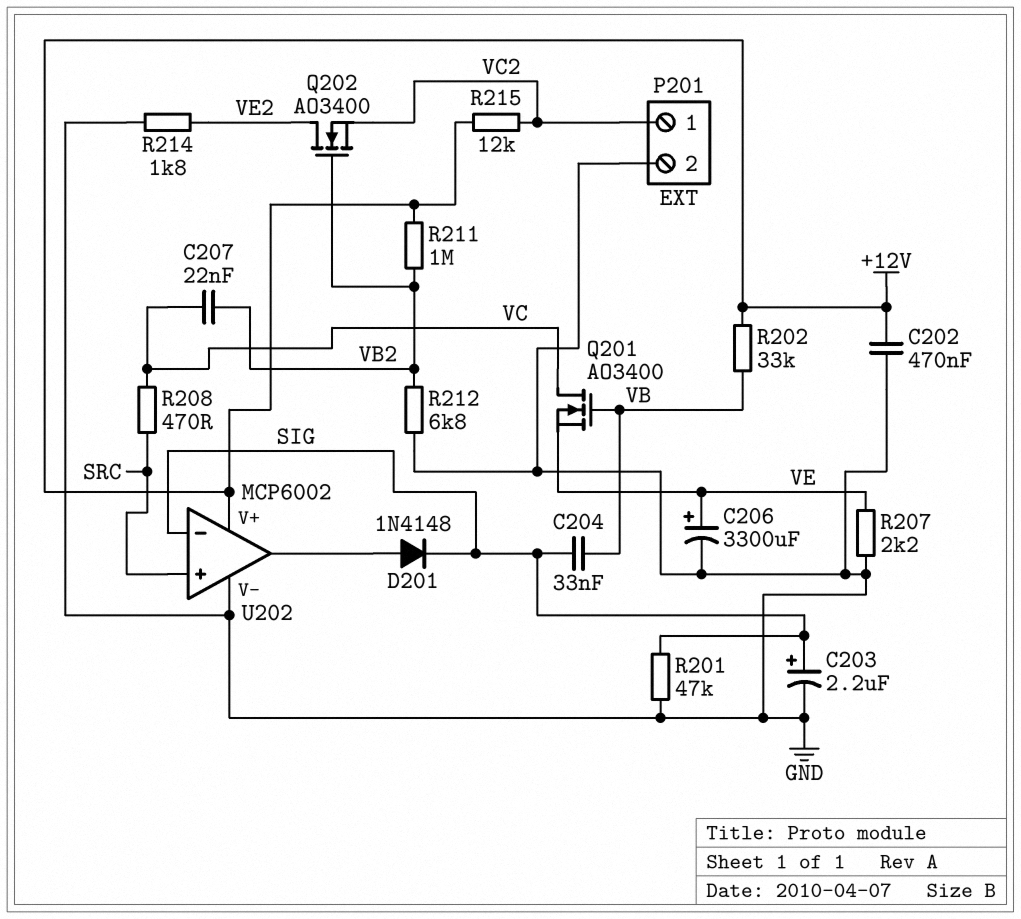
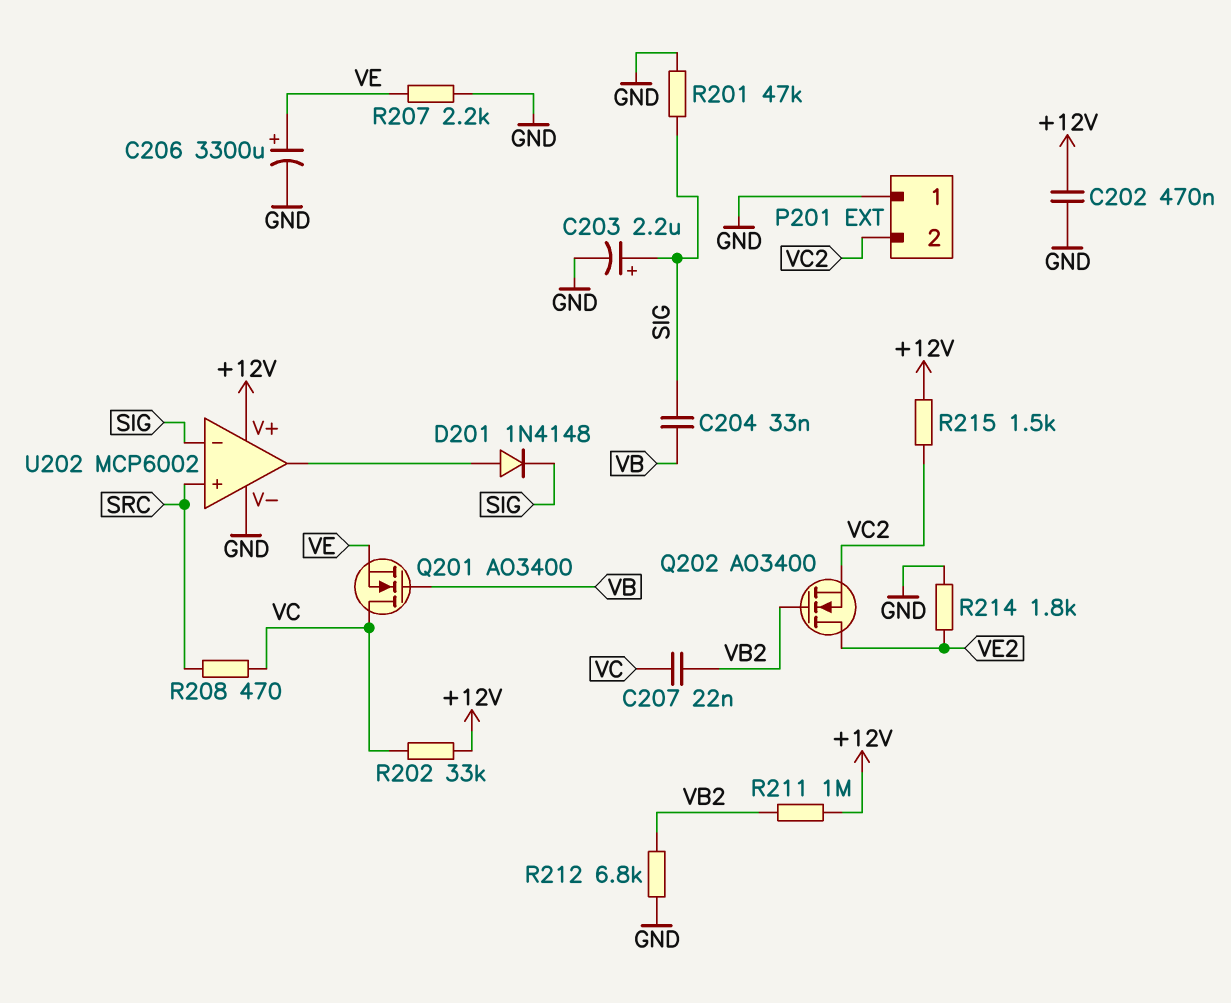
P201 pin 1: VC2 -> GND
P201 pin 2: GND -> VC2
R202: 33k (+12V, VB) -> 33k (+12V, VC)
R215: 12k (+12V, VC2) -> 1.5k (+12V, VC2)

